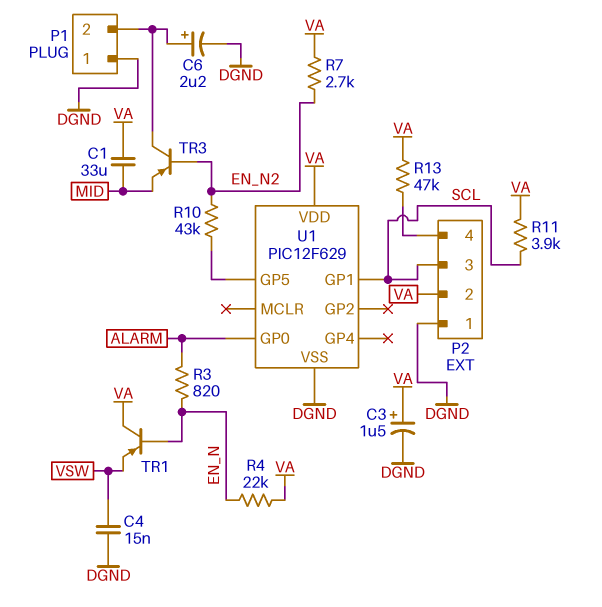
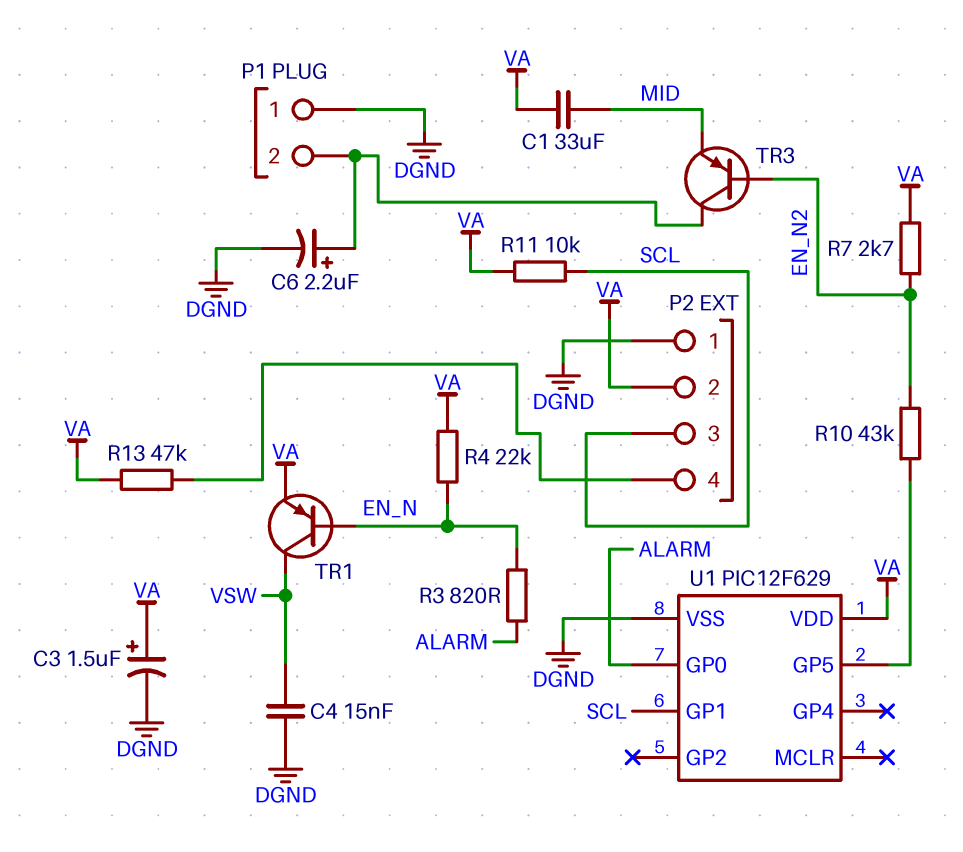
R11: 3.9k (SCL, VA) -> 10k (SCL, VA)
TR1: PNP (B EN_N, C VA, E VSW) -> PNP (B EN_N, C VSW, E VA)

